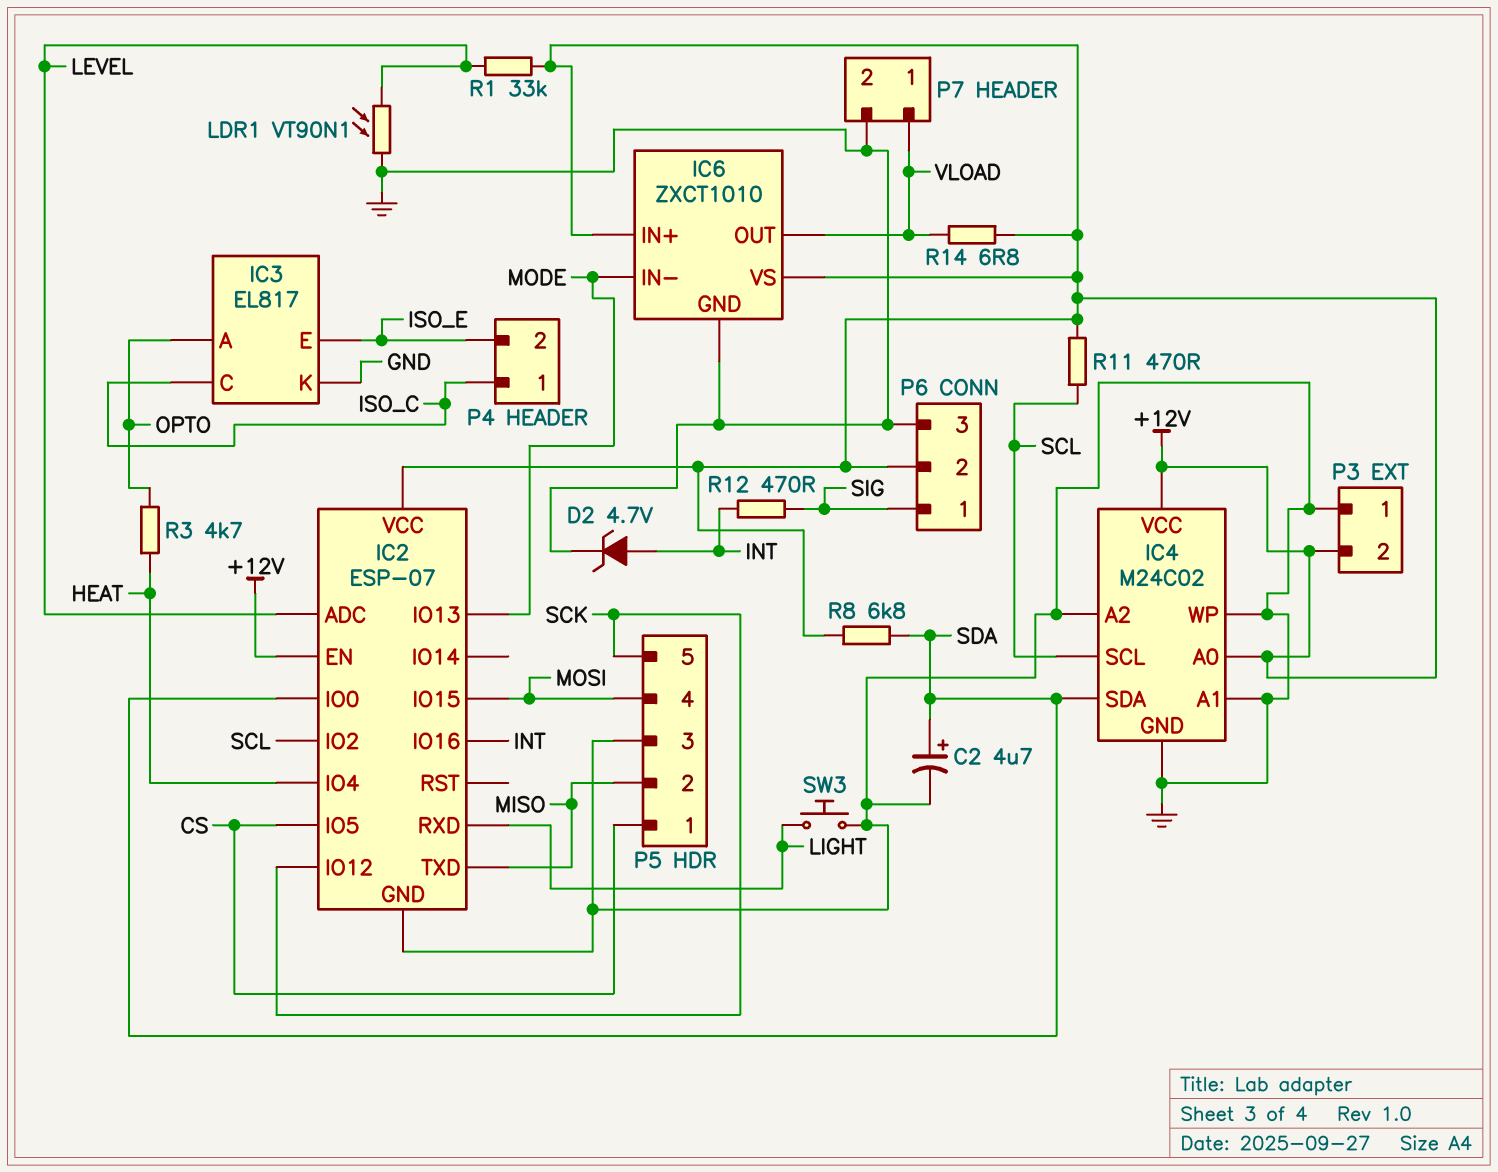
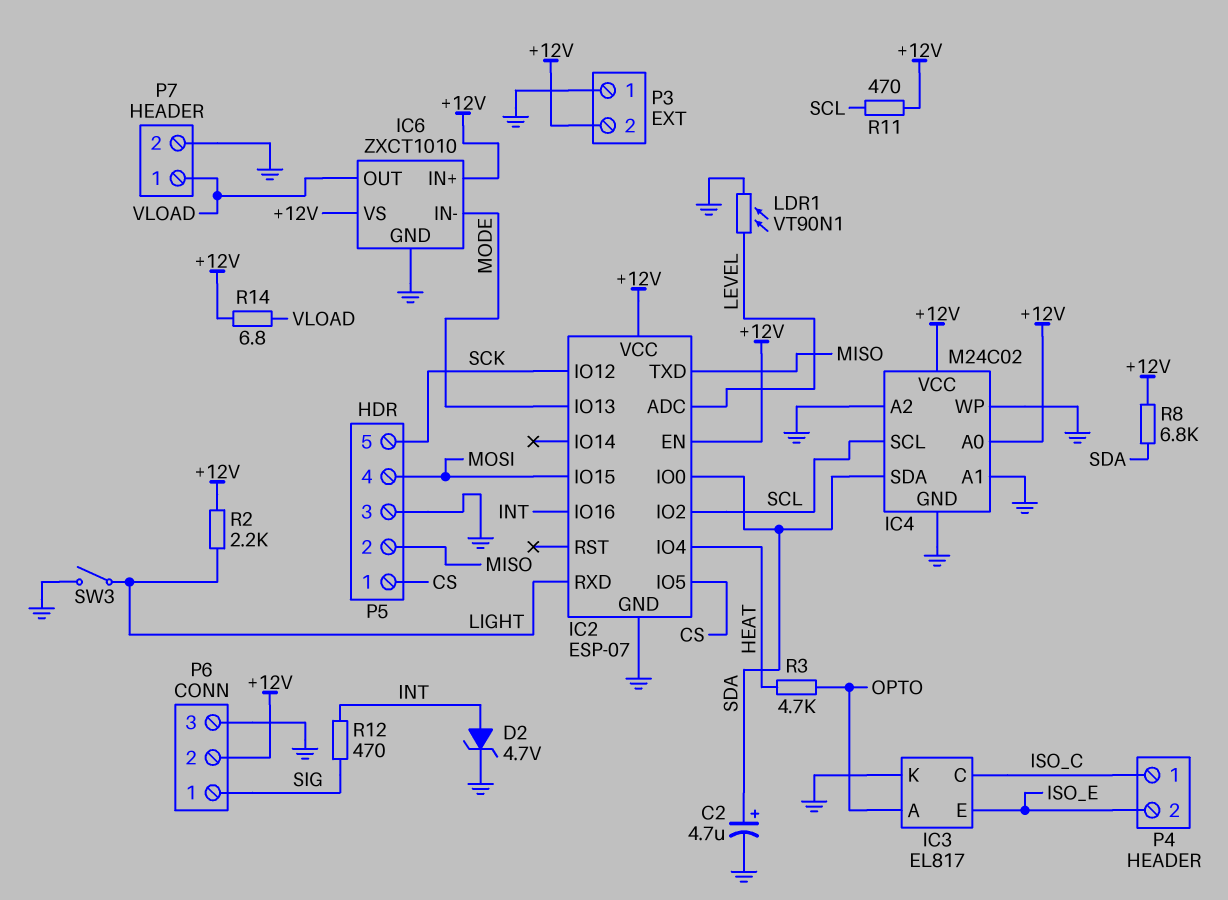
R1: 33k (+12V, LEVEL) -> none
R2: none -> 2.2k (+12V, LIGHT)
SW3: button (GND, LIGHT) -> switch (GND, LIGHT)

